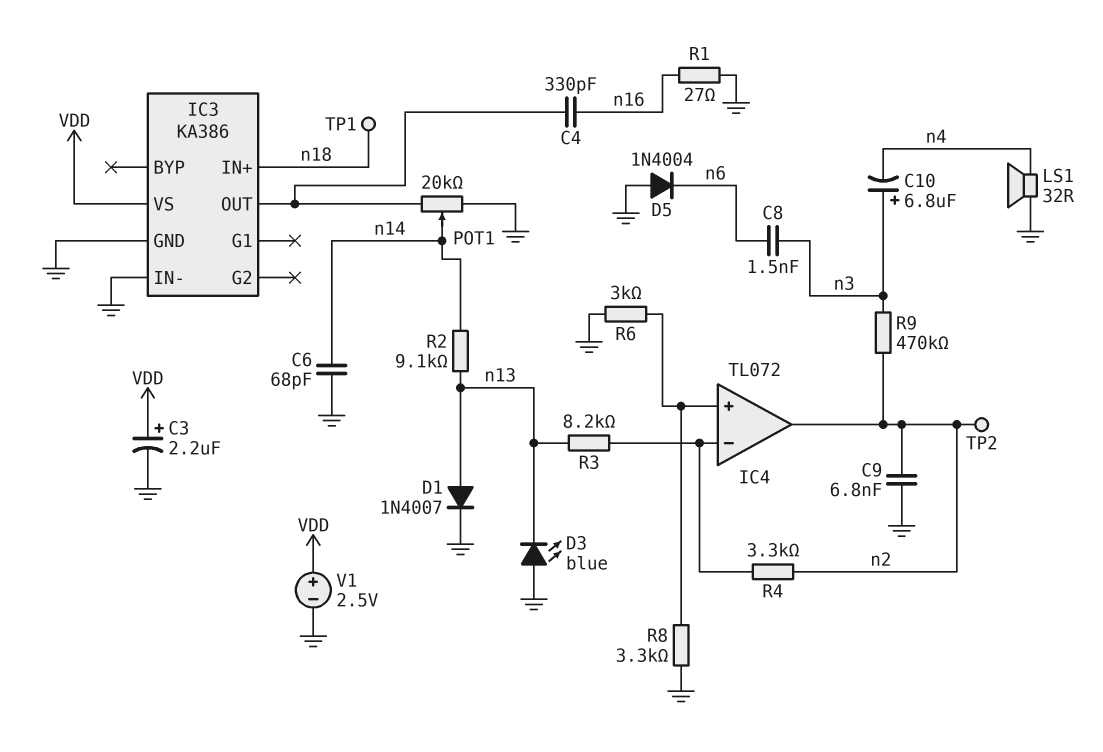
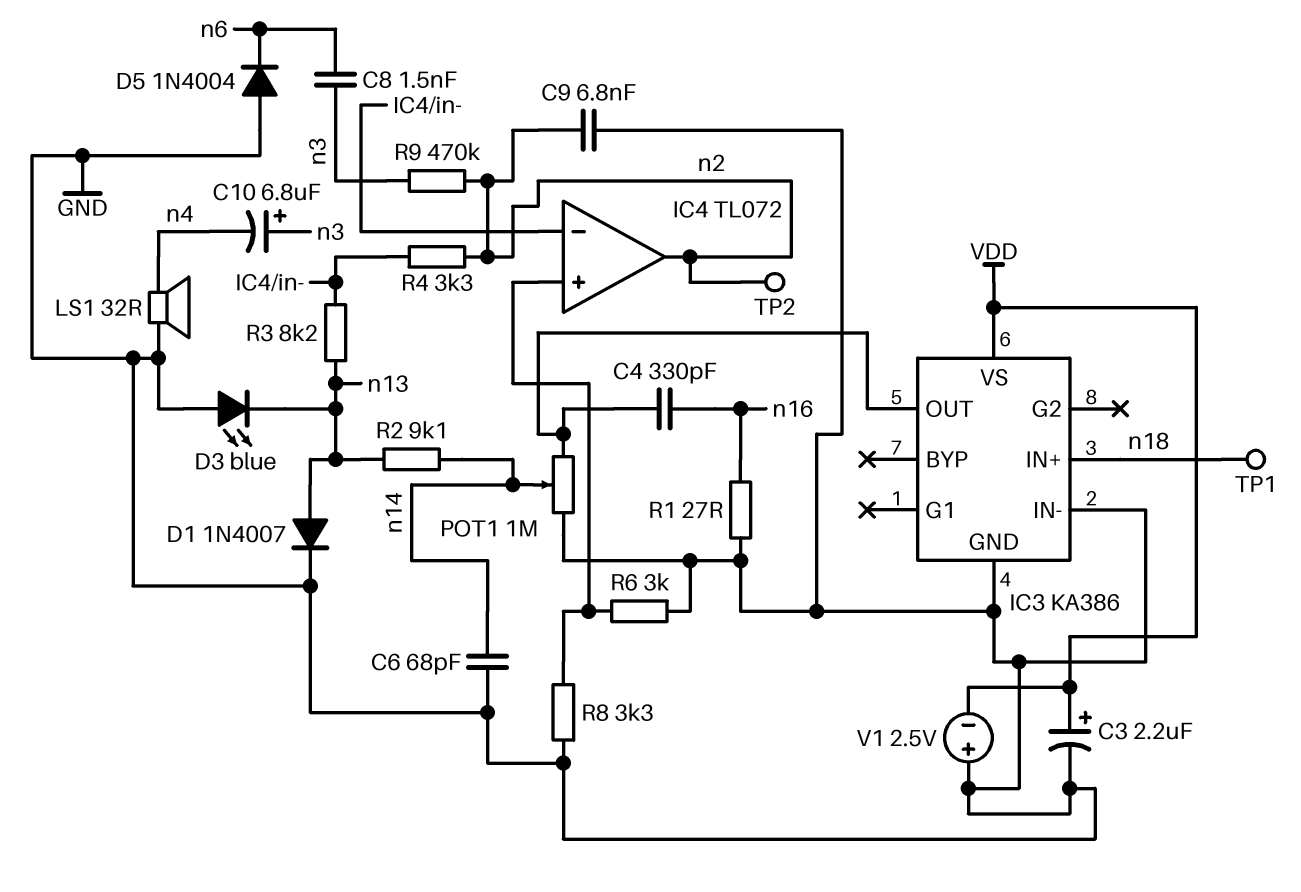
POT1: 20k (GND, IC3/OUT, wiper n14) -> 1M (GND, IC3/OUT, wiper n14)
V1: 2.5V (plus VDD, minus GND) -> 2.5V (plus GND, minus VDD)

